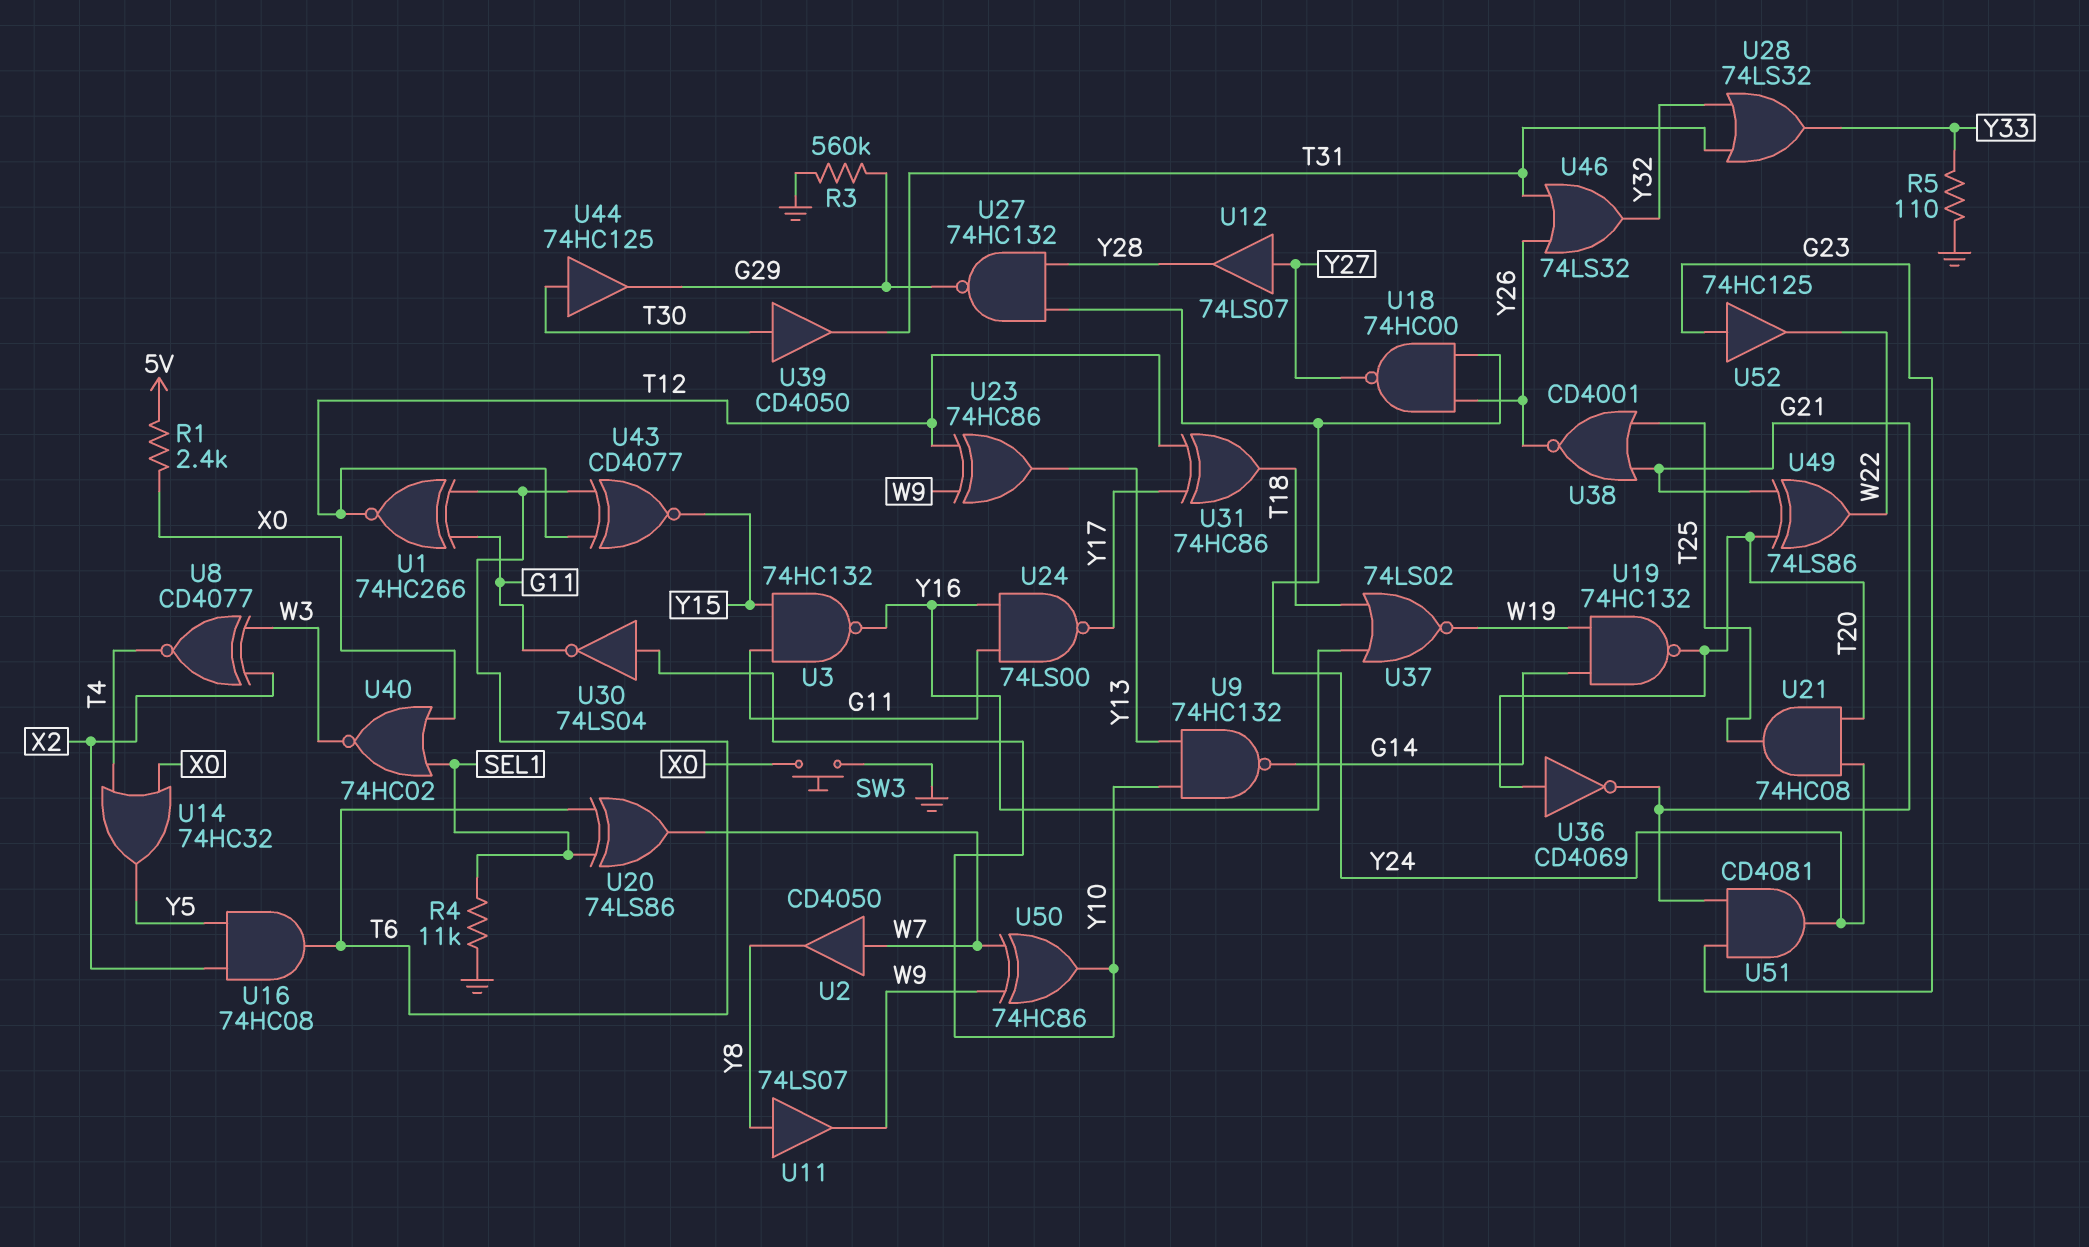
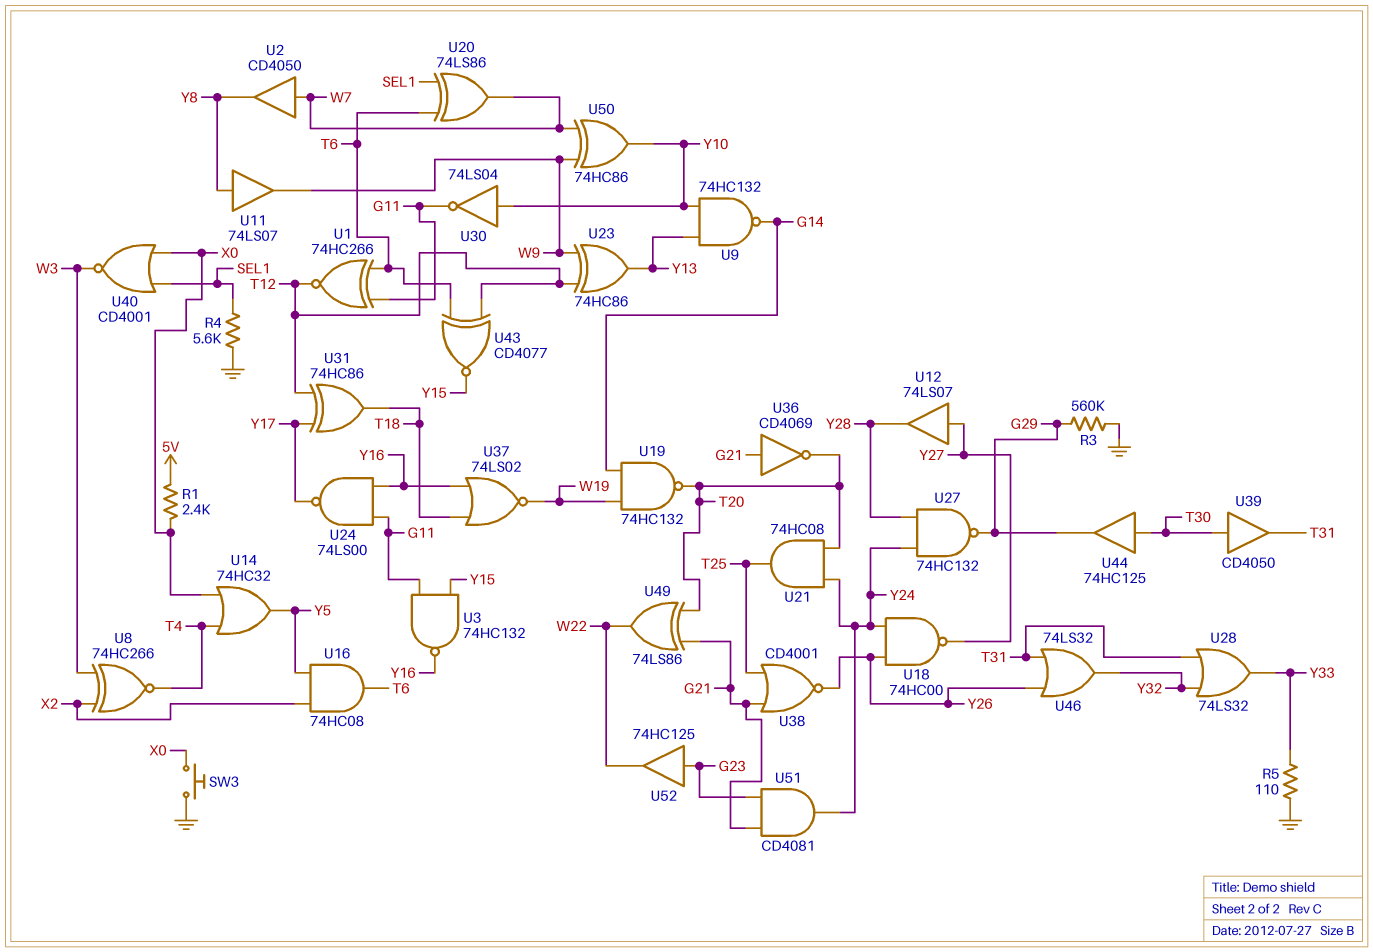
R4: 11k (GND, SEL1) -> 5.6k (GND, SEL1)
U8: XNOR CD4077 (in W3, in X2, out T4) -> XNOR 74HC266 (in W3, in X2, out T4)
U36: NOT CD4069 (in T20, out G21) -> NOT CD4069 (in G21, out T20)
U40: NOR 74HC02 (in SEL1, in X0, out W3) -> NOR CD4001 (in SEL1, in X0, out W3)

